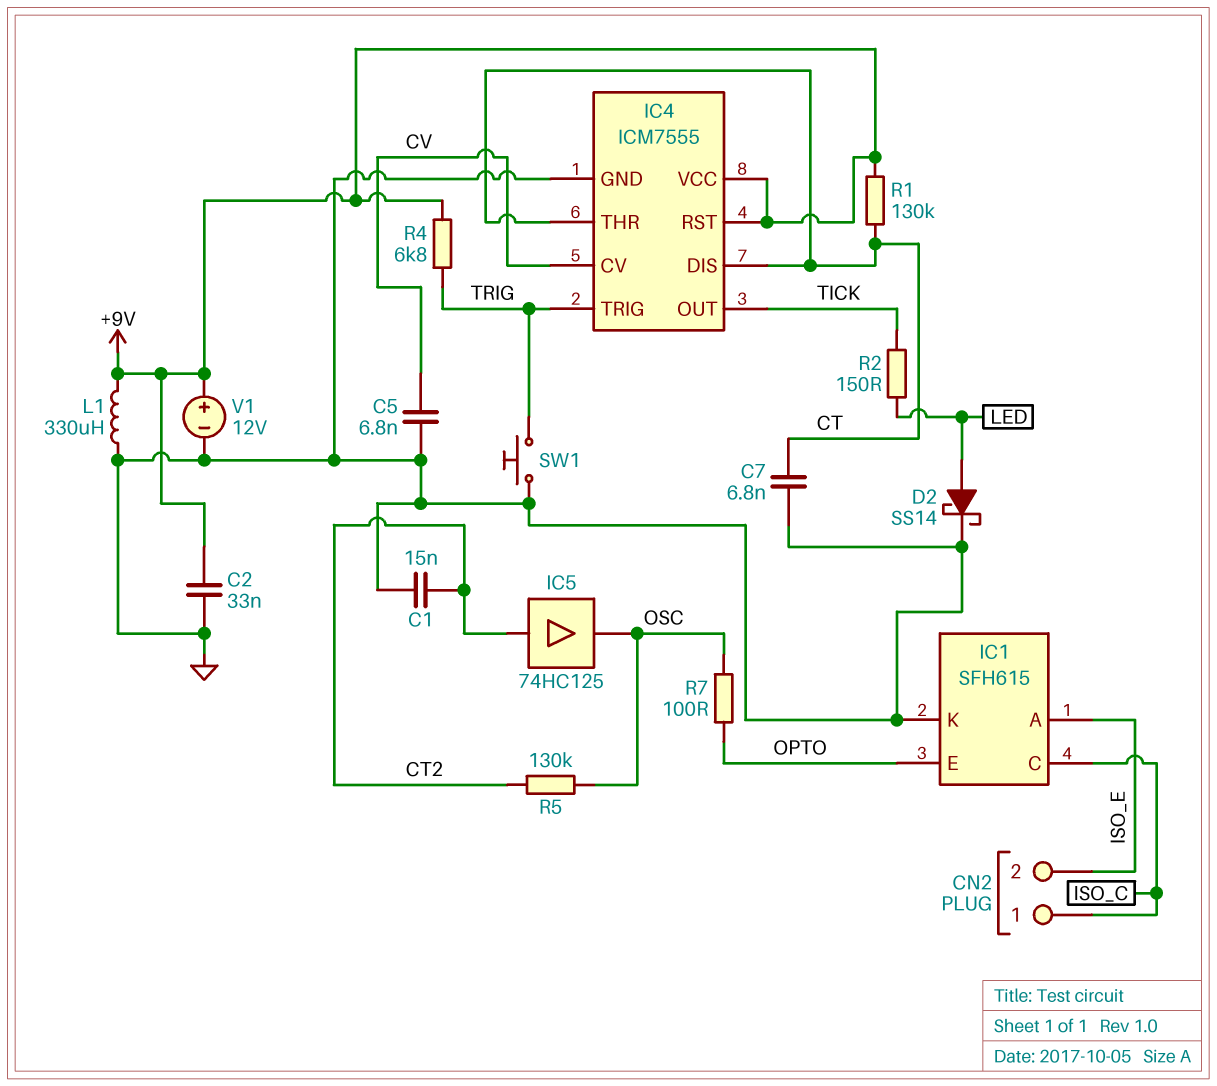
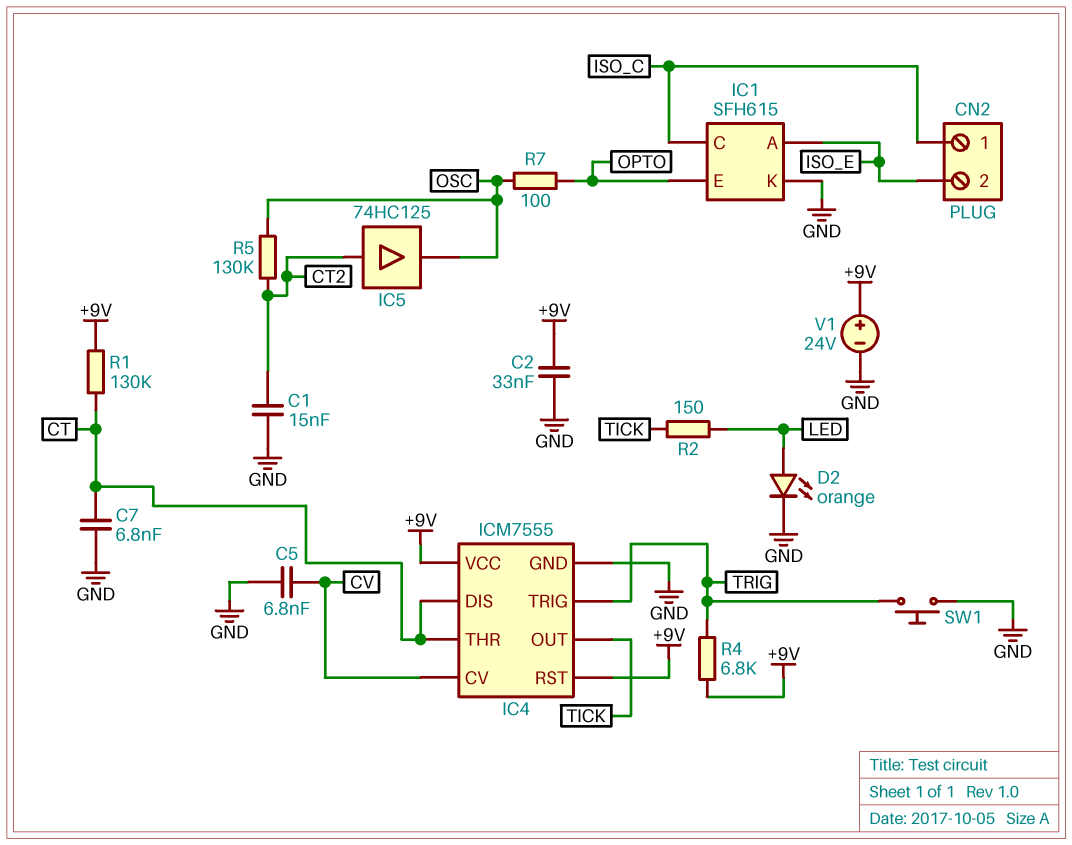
D2: schottky SS14 (A LED, K GND) -> LED orange (A LED, K GND)
L1: 330uH (+9V, GND) -> none
V1: 12V (plus +9V, minus GND) -> 24V (plus +9V, minus GND)

